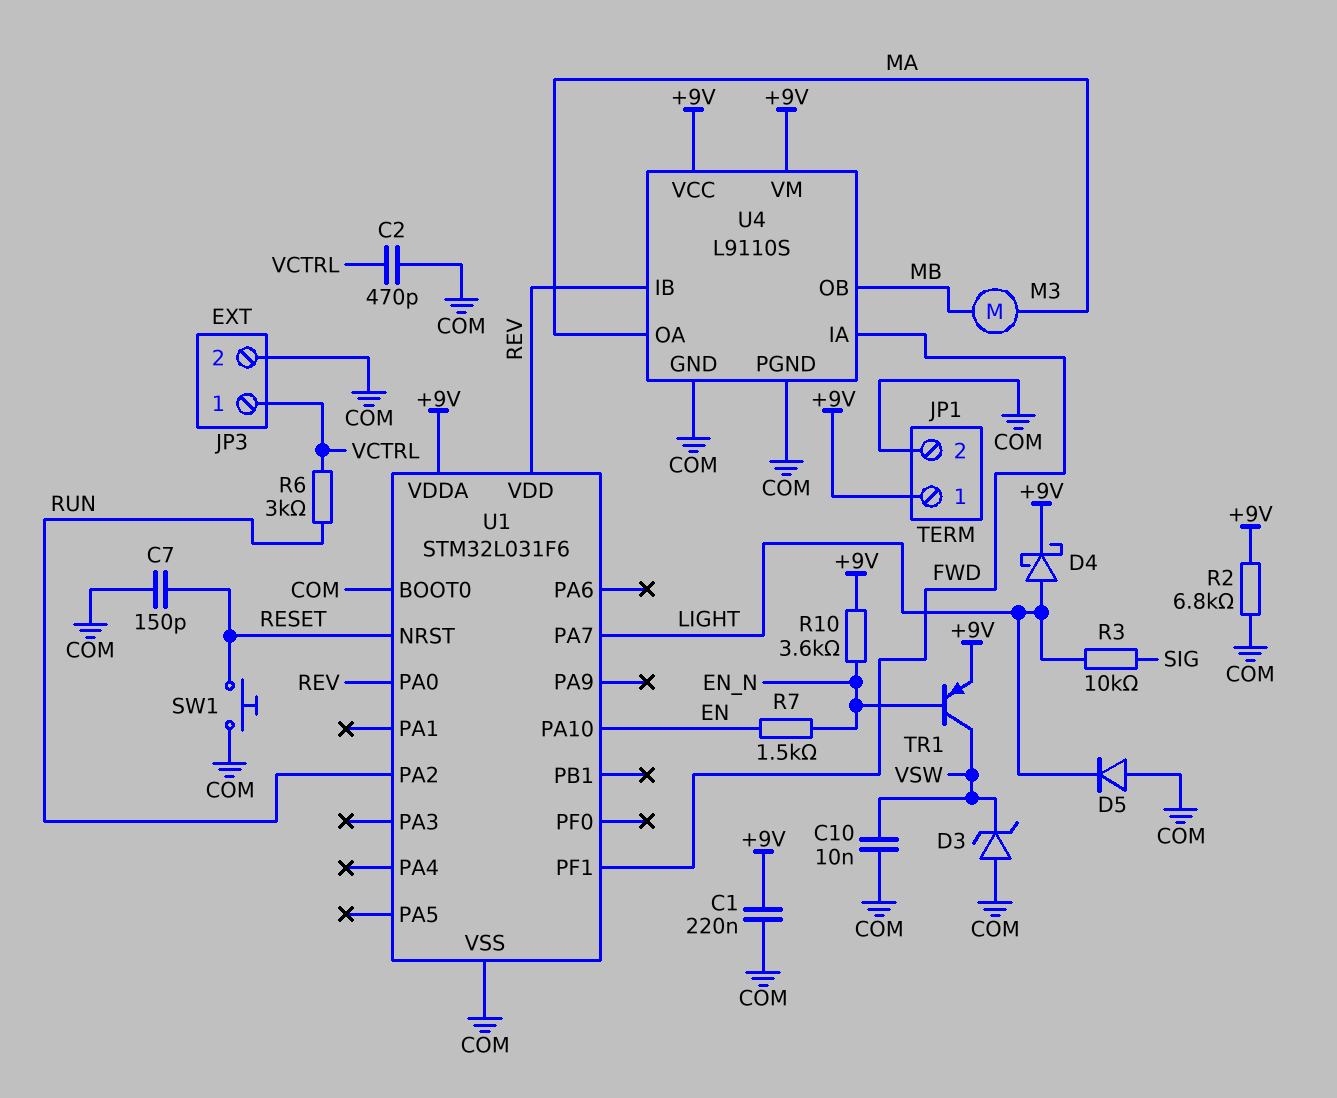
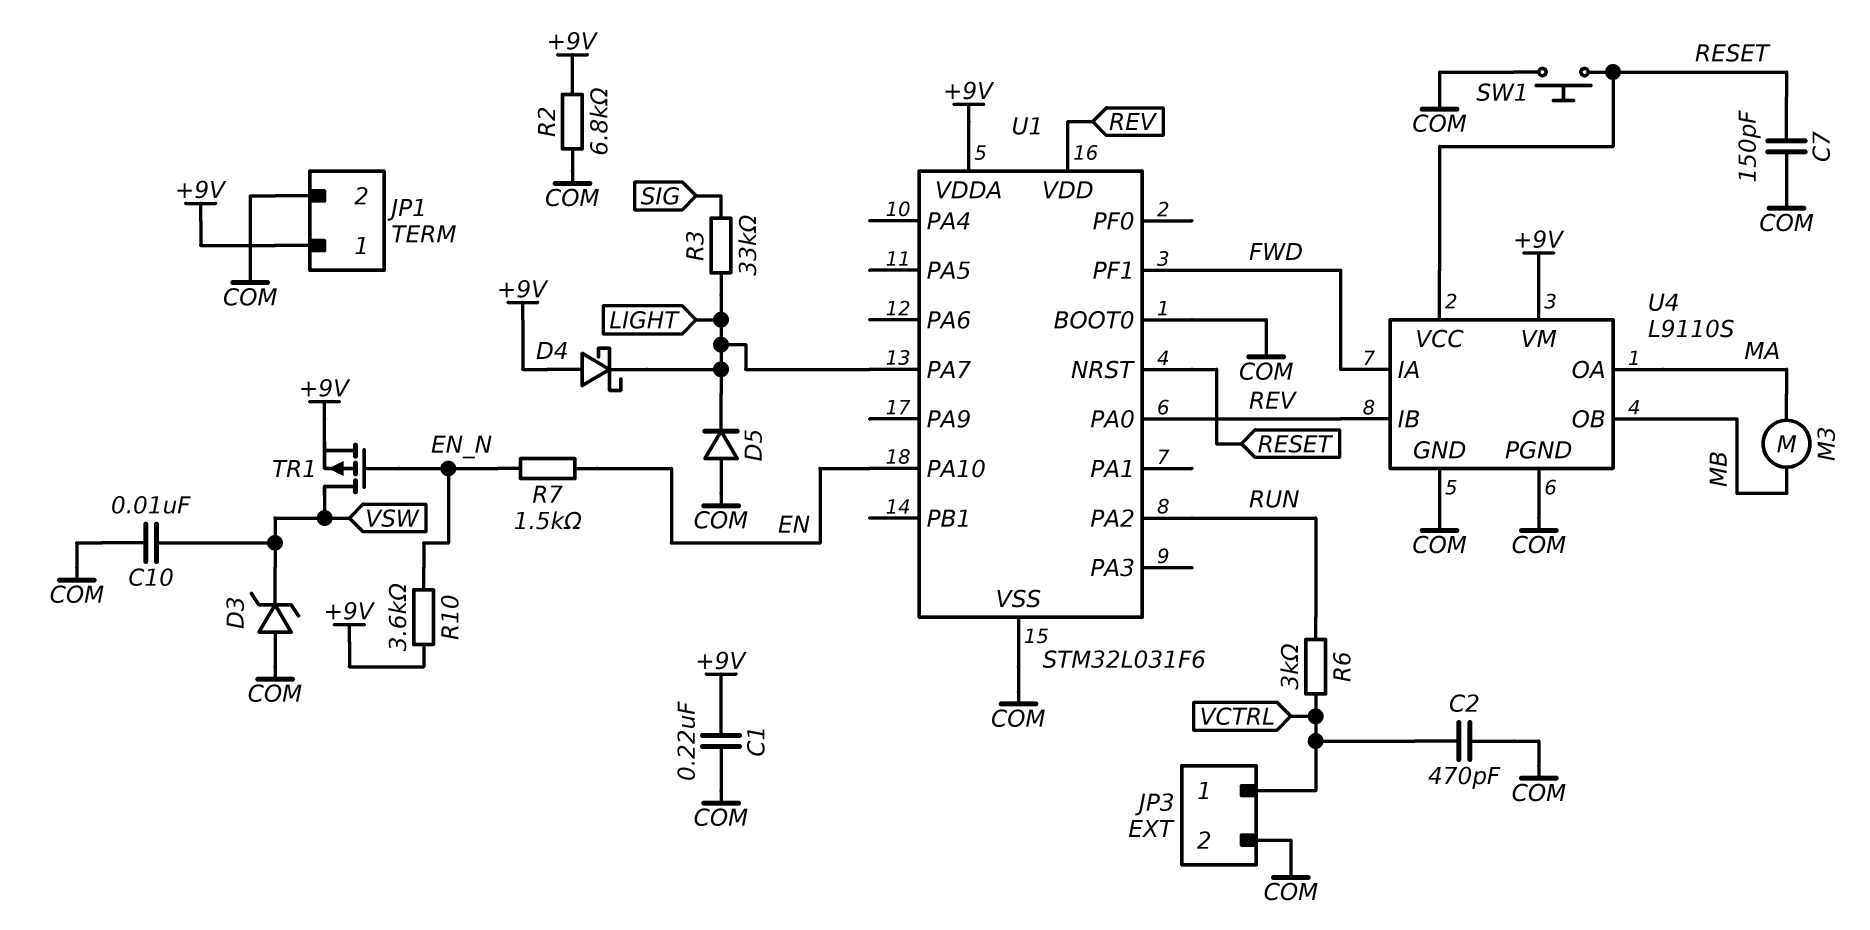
D4: schottky (A LIGHT, K +9V) -> schottky (A +9V, K LIGHT)
R3: 10k (LIGHT, SIG) -> 33k (LIGHT, SIG)
TR1: PNP (B EN_N, C VSW, E +9V) -> PMOS (G EN_N, D VSW, S +9V)
U4 pin VCC: +9V -> RESET

